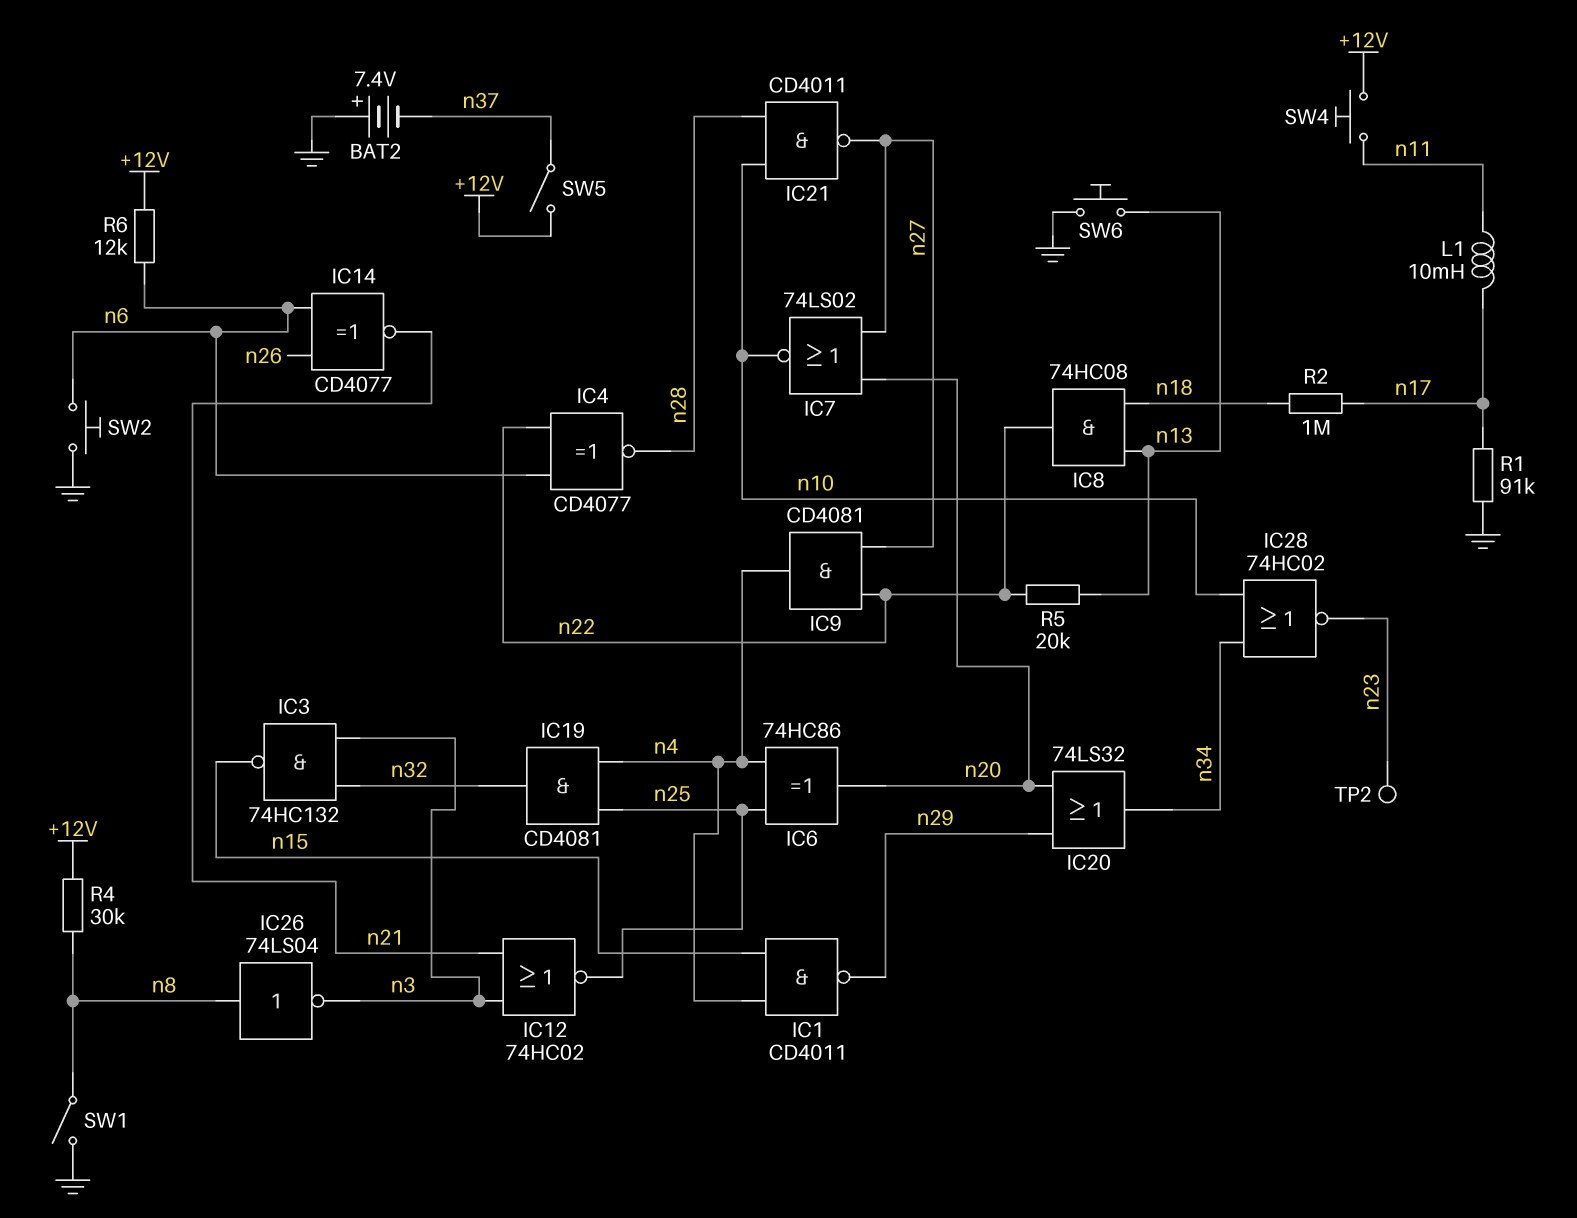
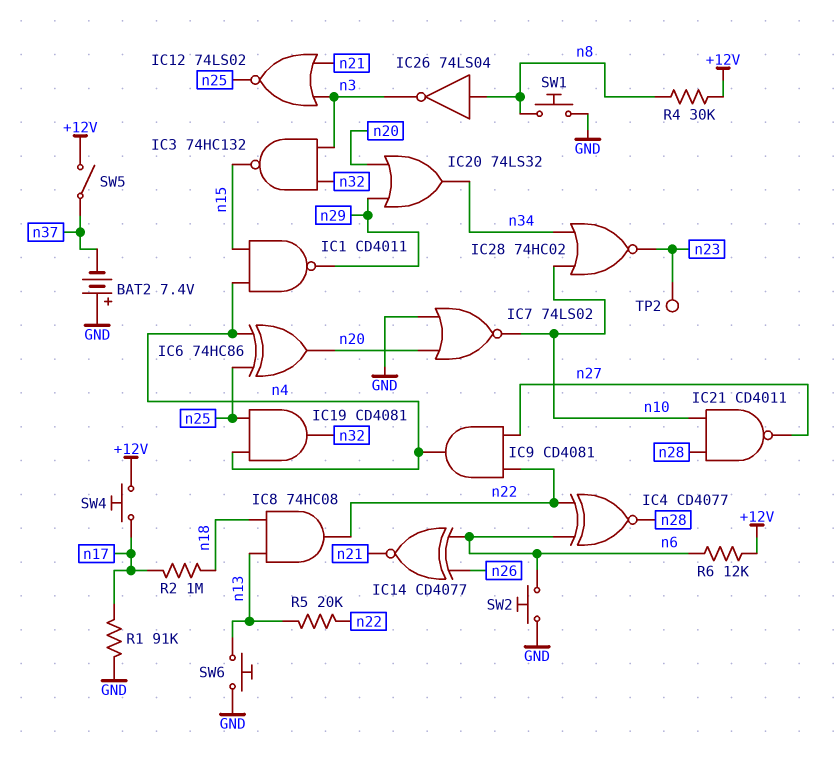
IC7: NOR 74LS02 (in n20, in n27, out n10) -> NOR 74LS02 (in GND, in n20, out n10)
IC12: NOR 74HC02 (in n3, in n21, out n25) -> NOR 74LS02 (in n3, in n21, out n25)
L1: 10mH (n11, n17) -> none
SW1: switch (GND, n8) -> button (GND, n8)
SW4: button (+12V, n11) -> button (+12V, n17)

